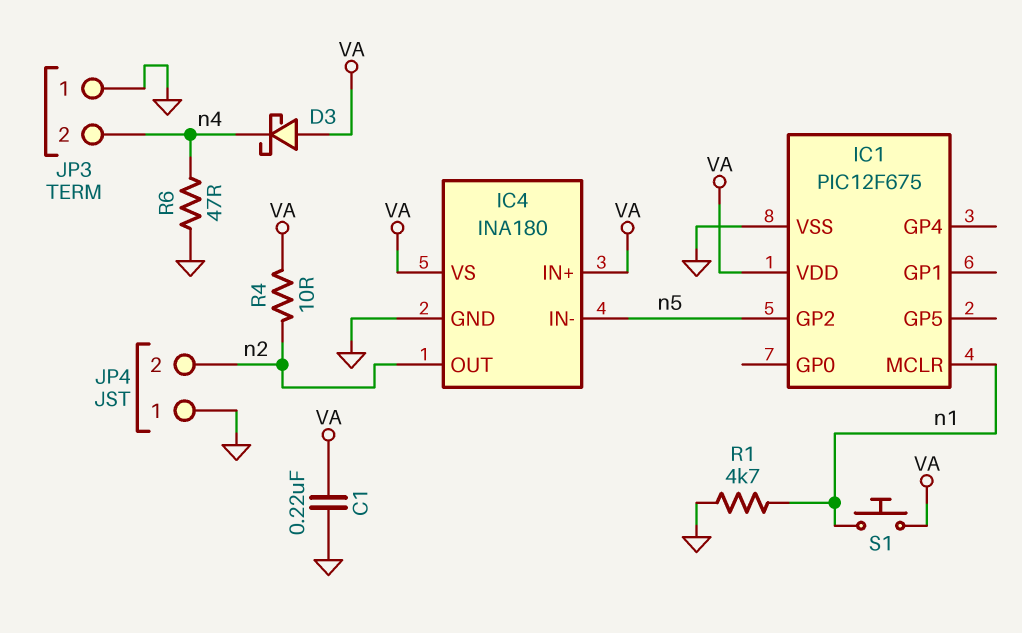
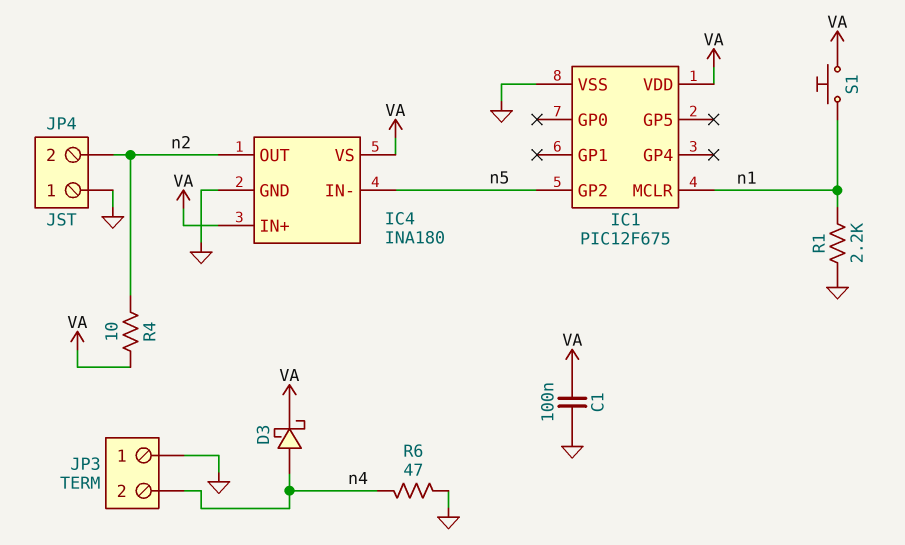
C1: 220nF (GND, VA) -> 100nF (GND, VA)
D3: schottky (A VA, K n4) -> schottky (A n4, K VA)
R1: 4.7k (GND, n1) -> 2.2k (GND, n1)

